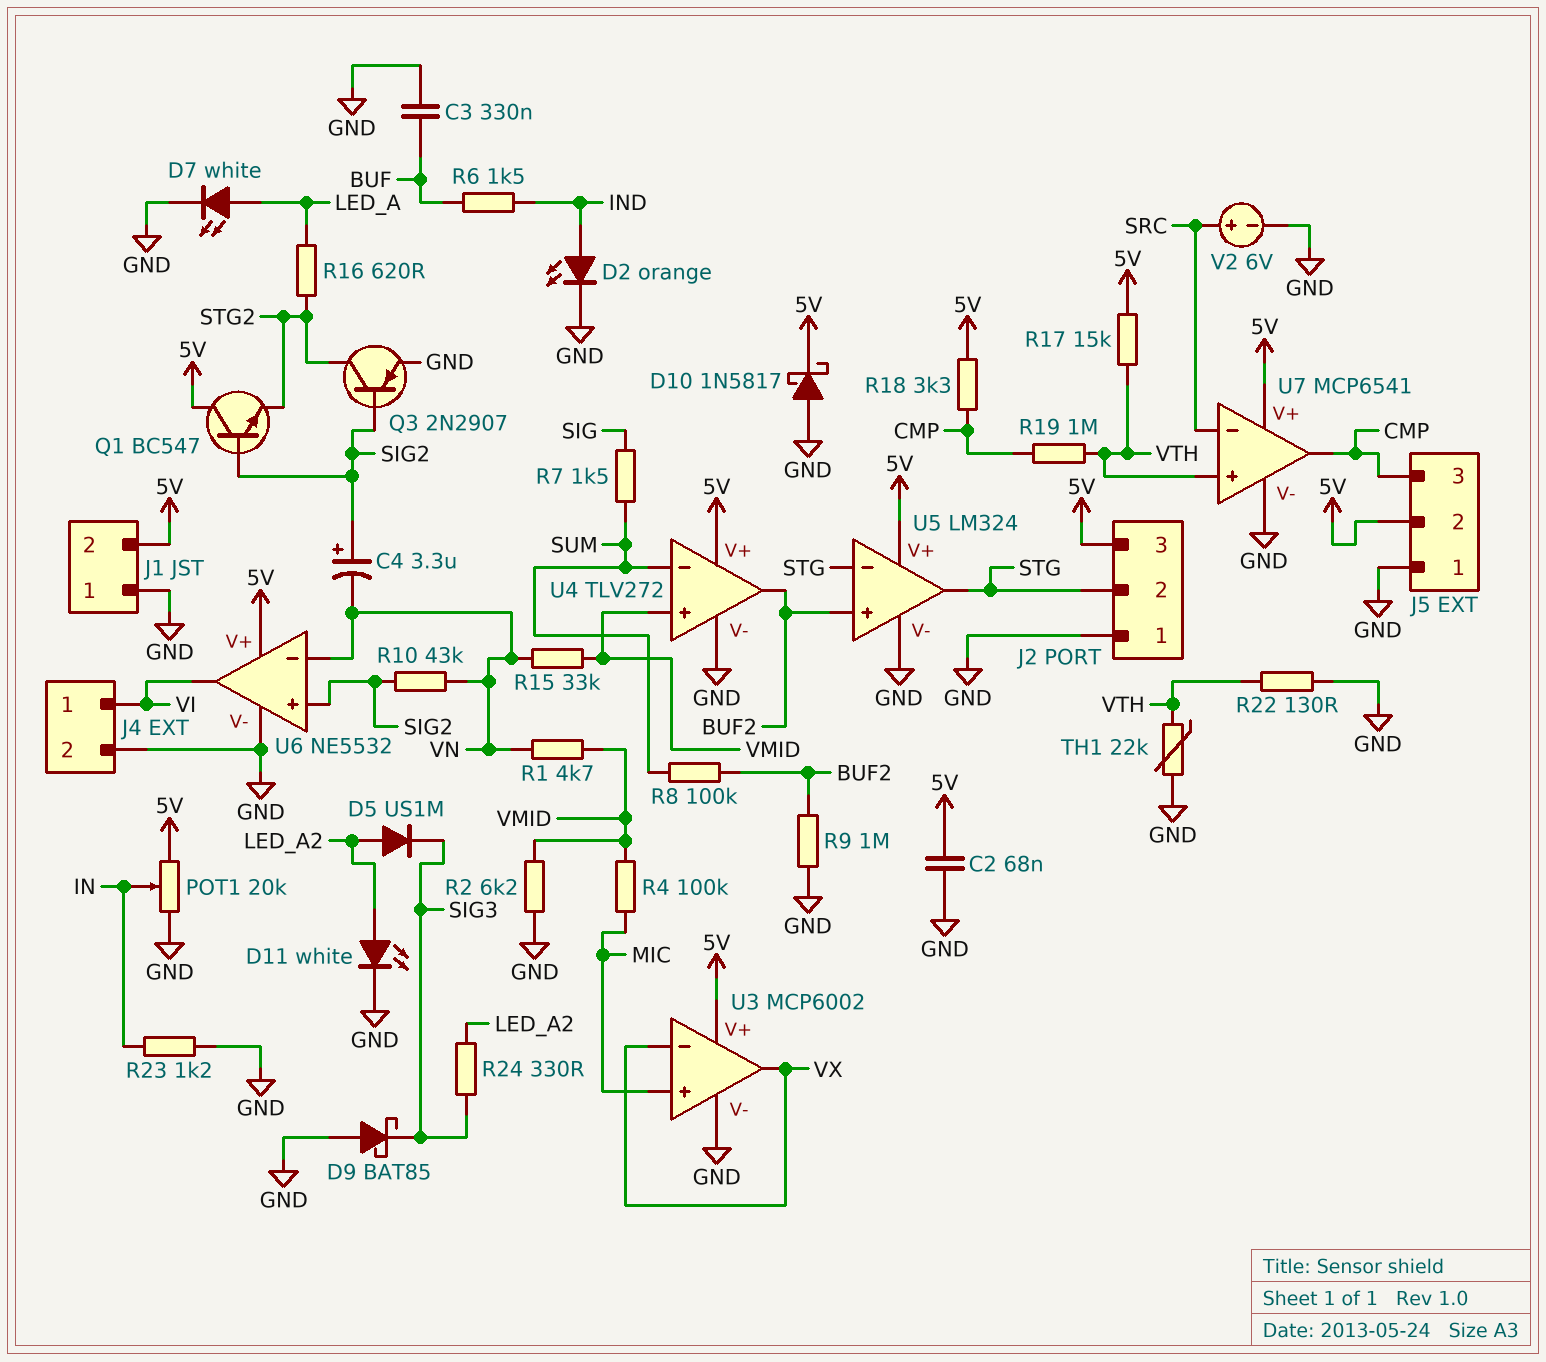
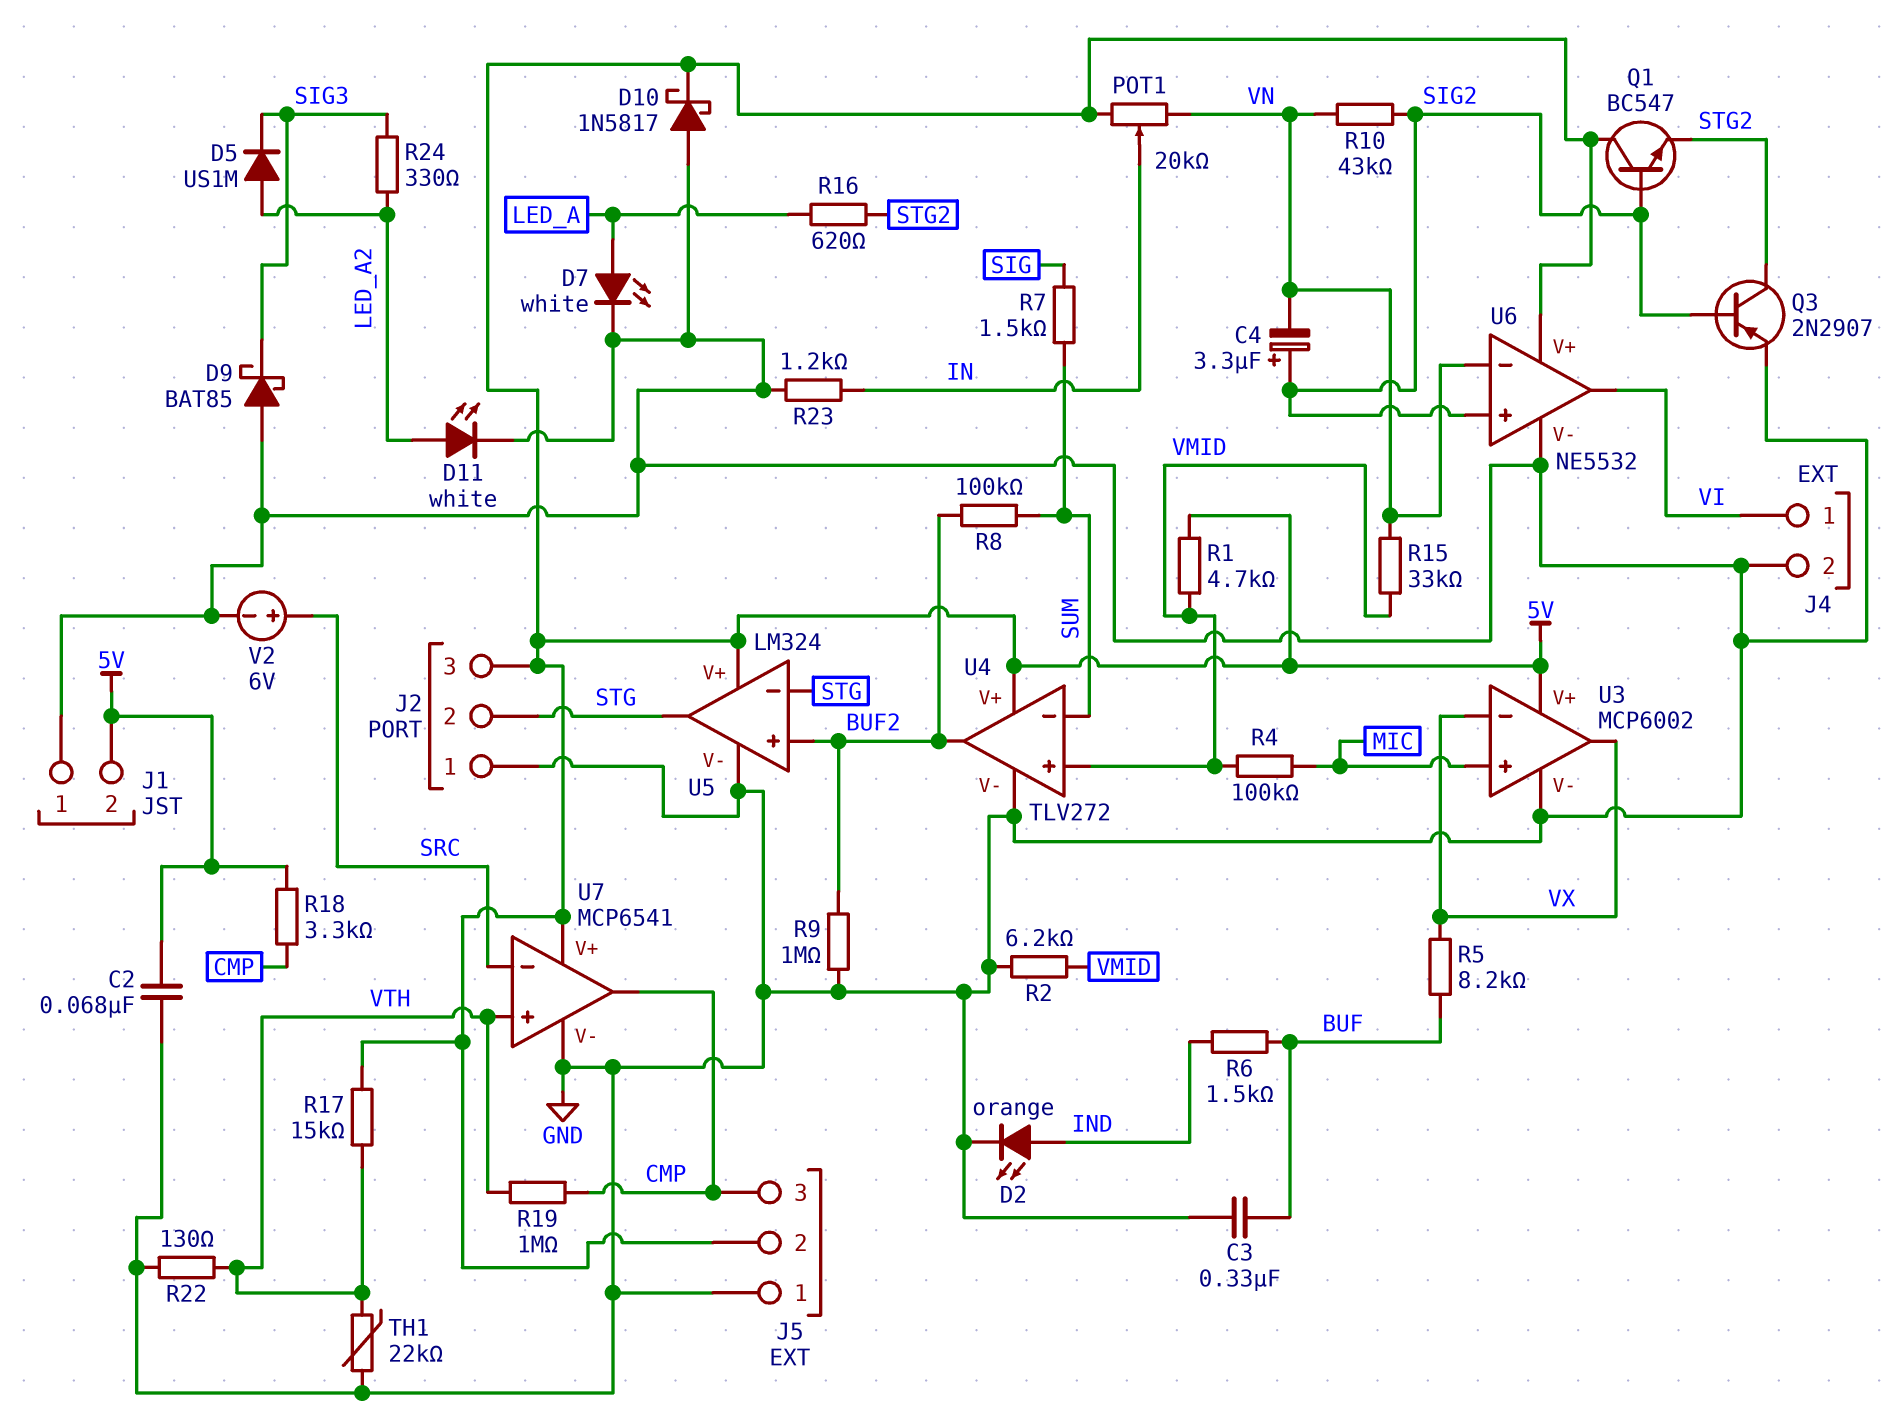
POT1: 20k (5V, GND, wiper IN) -> 20k (5V, VN, wiper IN)
R1: 4.7k (VMID, VN) -> 4.7k (5V, VMID)
R5: none -> 8.2k (BUF, VX)

